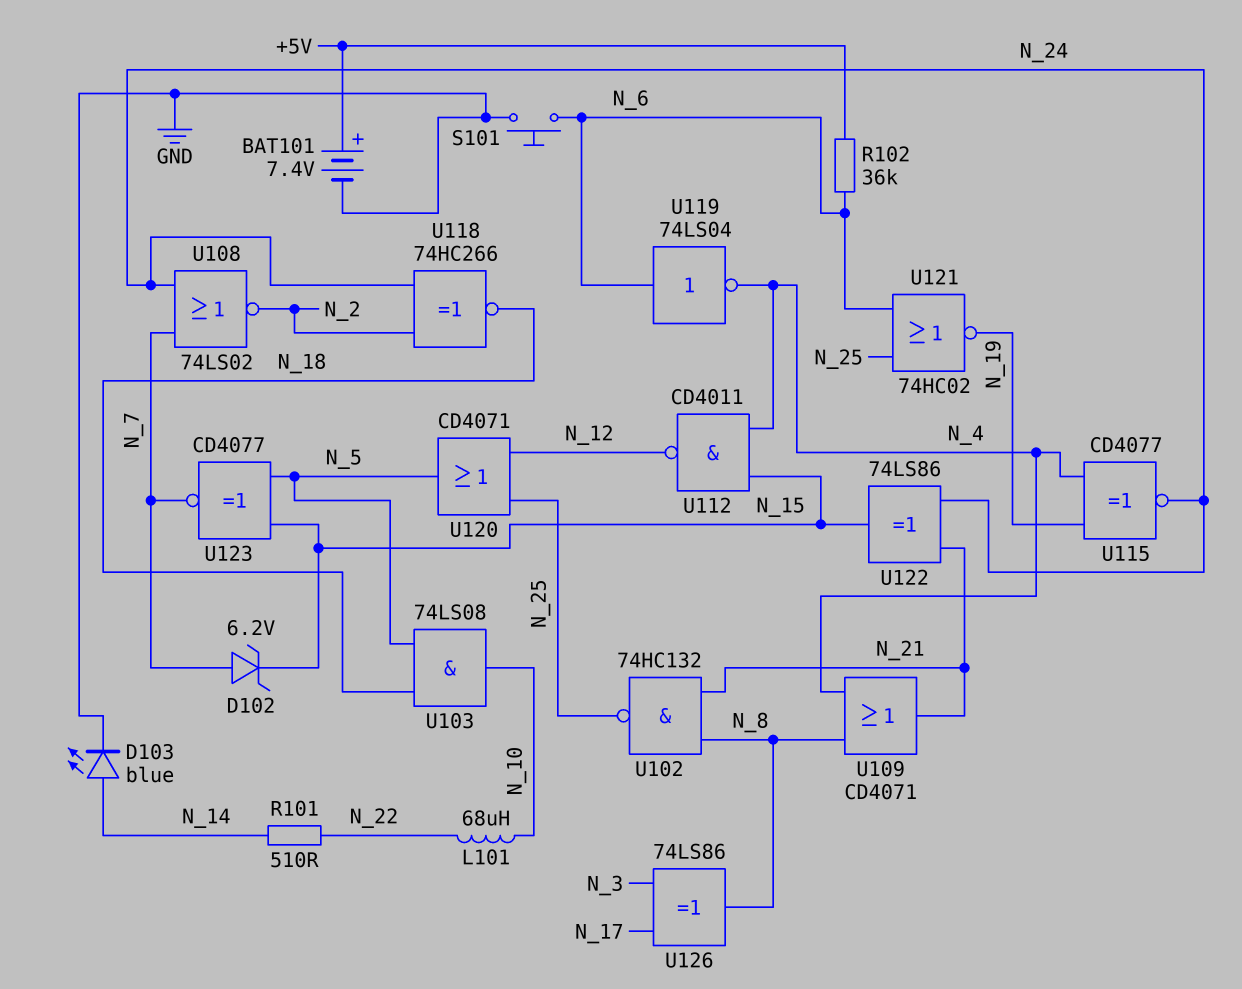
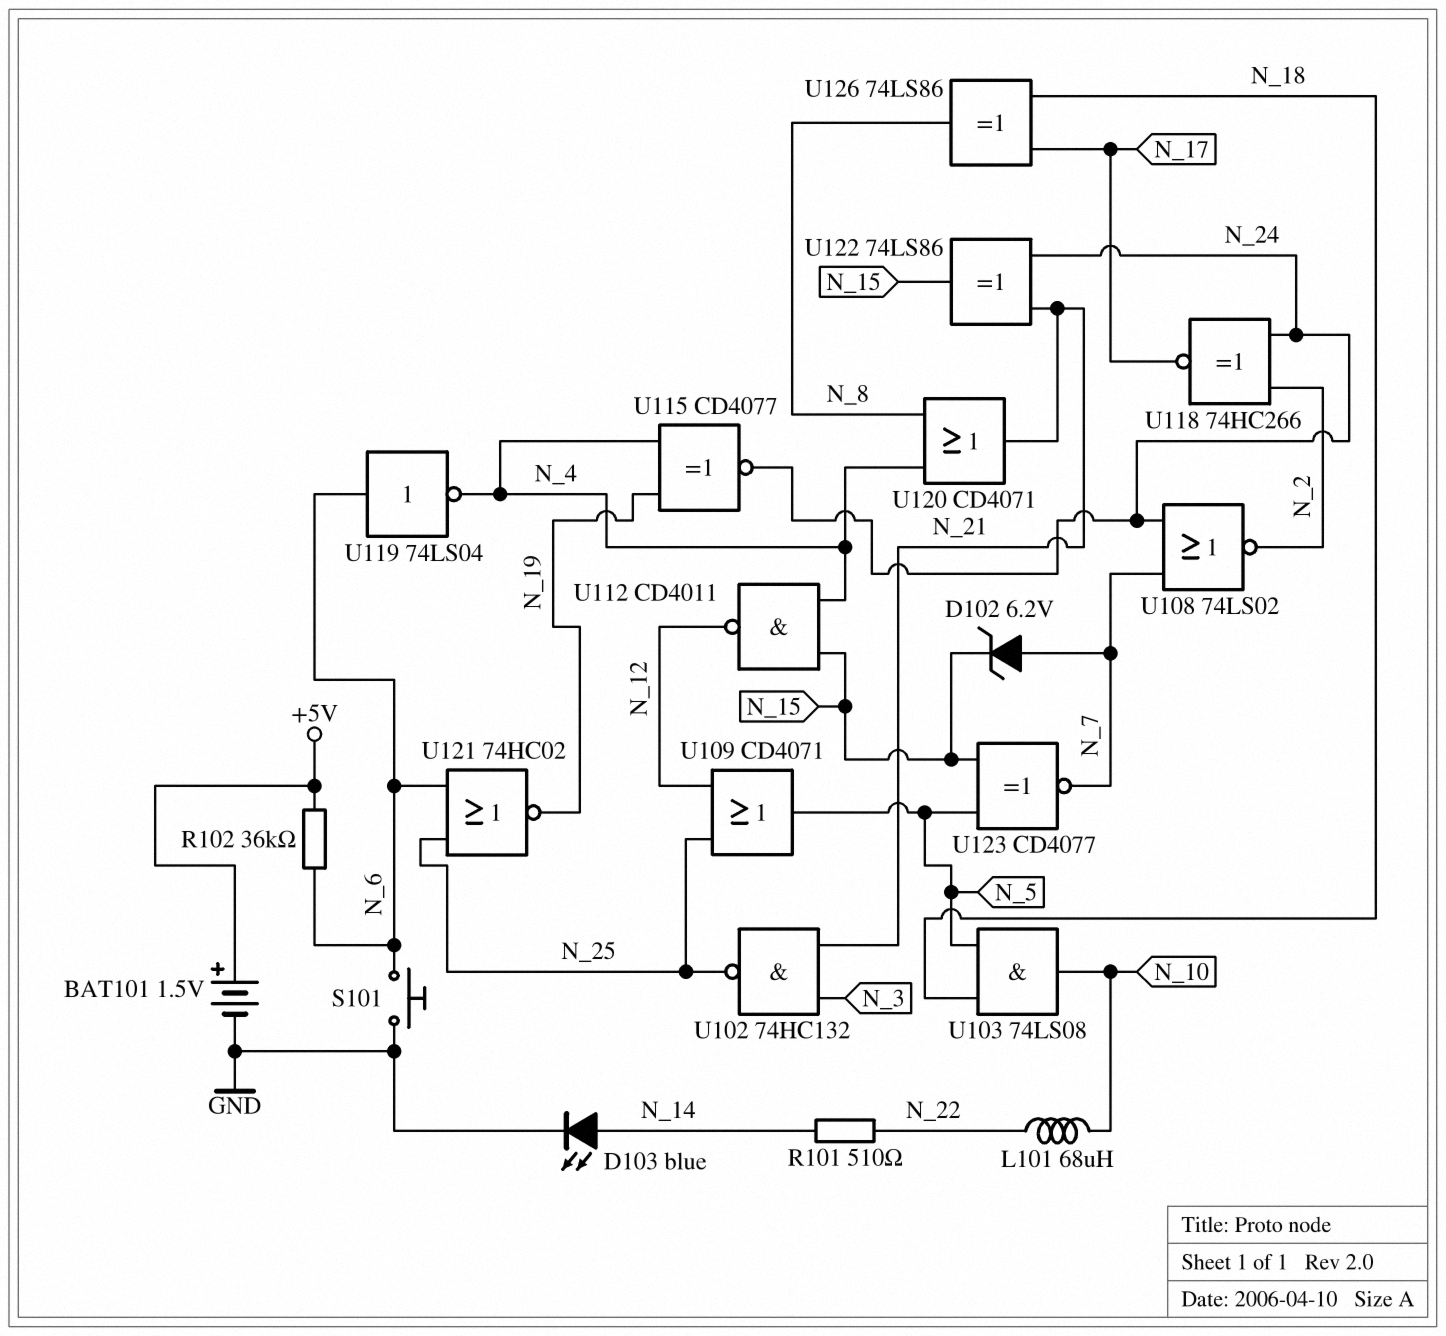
BAT101: 7.4V (plus +5V, minus GND) -> 1.5V (plus +5V, minus GND)
U102: NAND 74HC132 (in N_8, in N_21, out N_25) -> NAND 74HC132 (in N_3, in N_21, out N_25)
U109: OR CD4071 (in N_4, in N_8, out N_21) -> OR CD4071 (in N_12, in N_25, out N_5)
U118: XNOR 74HC266 (in N_2, in N_24, out N_18) -> XNOR 74HC266 (in N_2, in N_24, out N_17)
U120: OR CD4071 (in N_12, in N_25, out N_5) -> OR CD4071 (in N_4, in N_8, out N_21)
U126: XOR 74LS86 (in N_3, in N_17, out N_8) -> XOR 74LS86 (in N_17, in N_18, out N_8)

